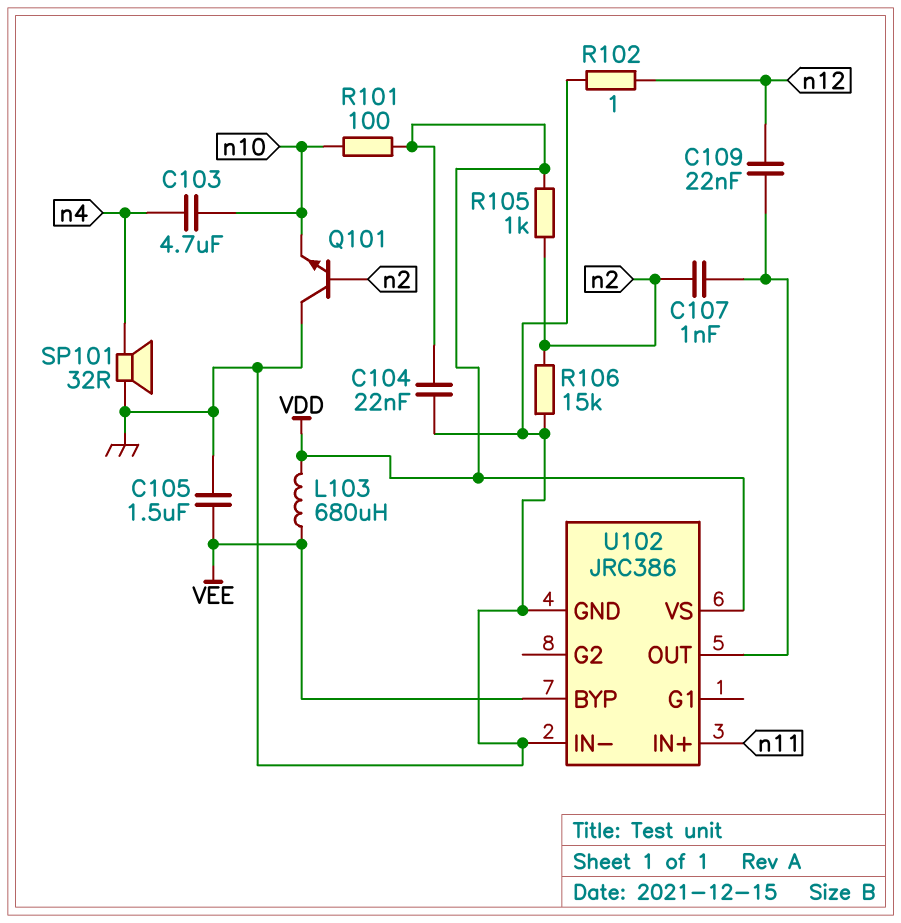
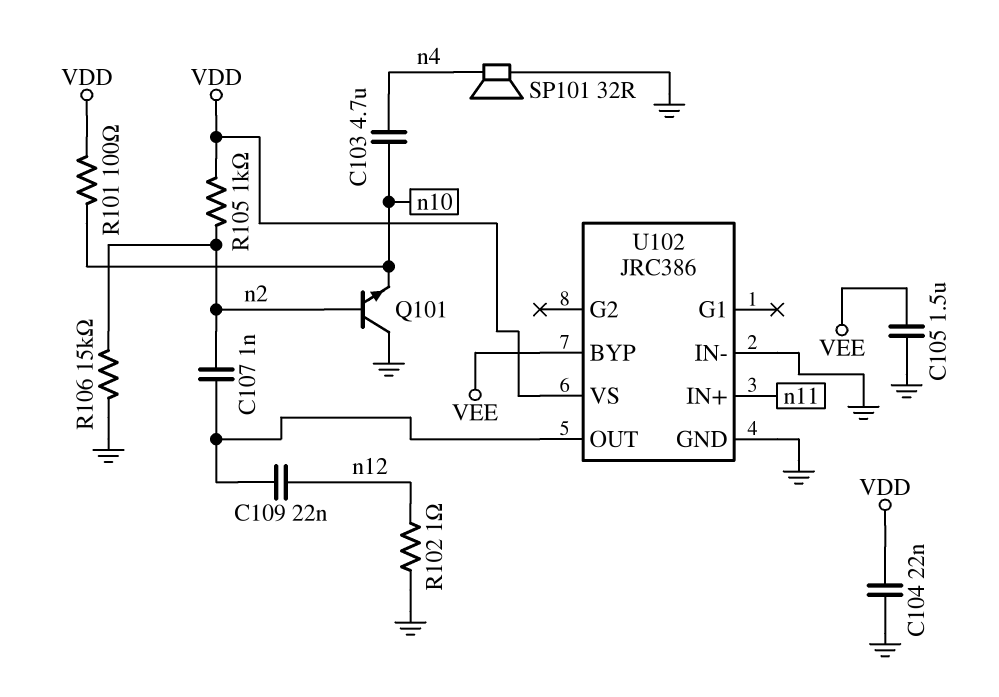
L103: 680uH (VDD, VEE) -> none

